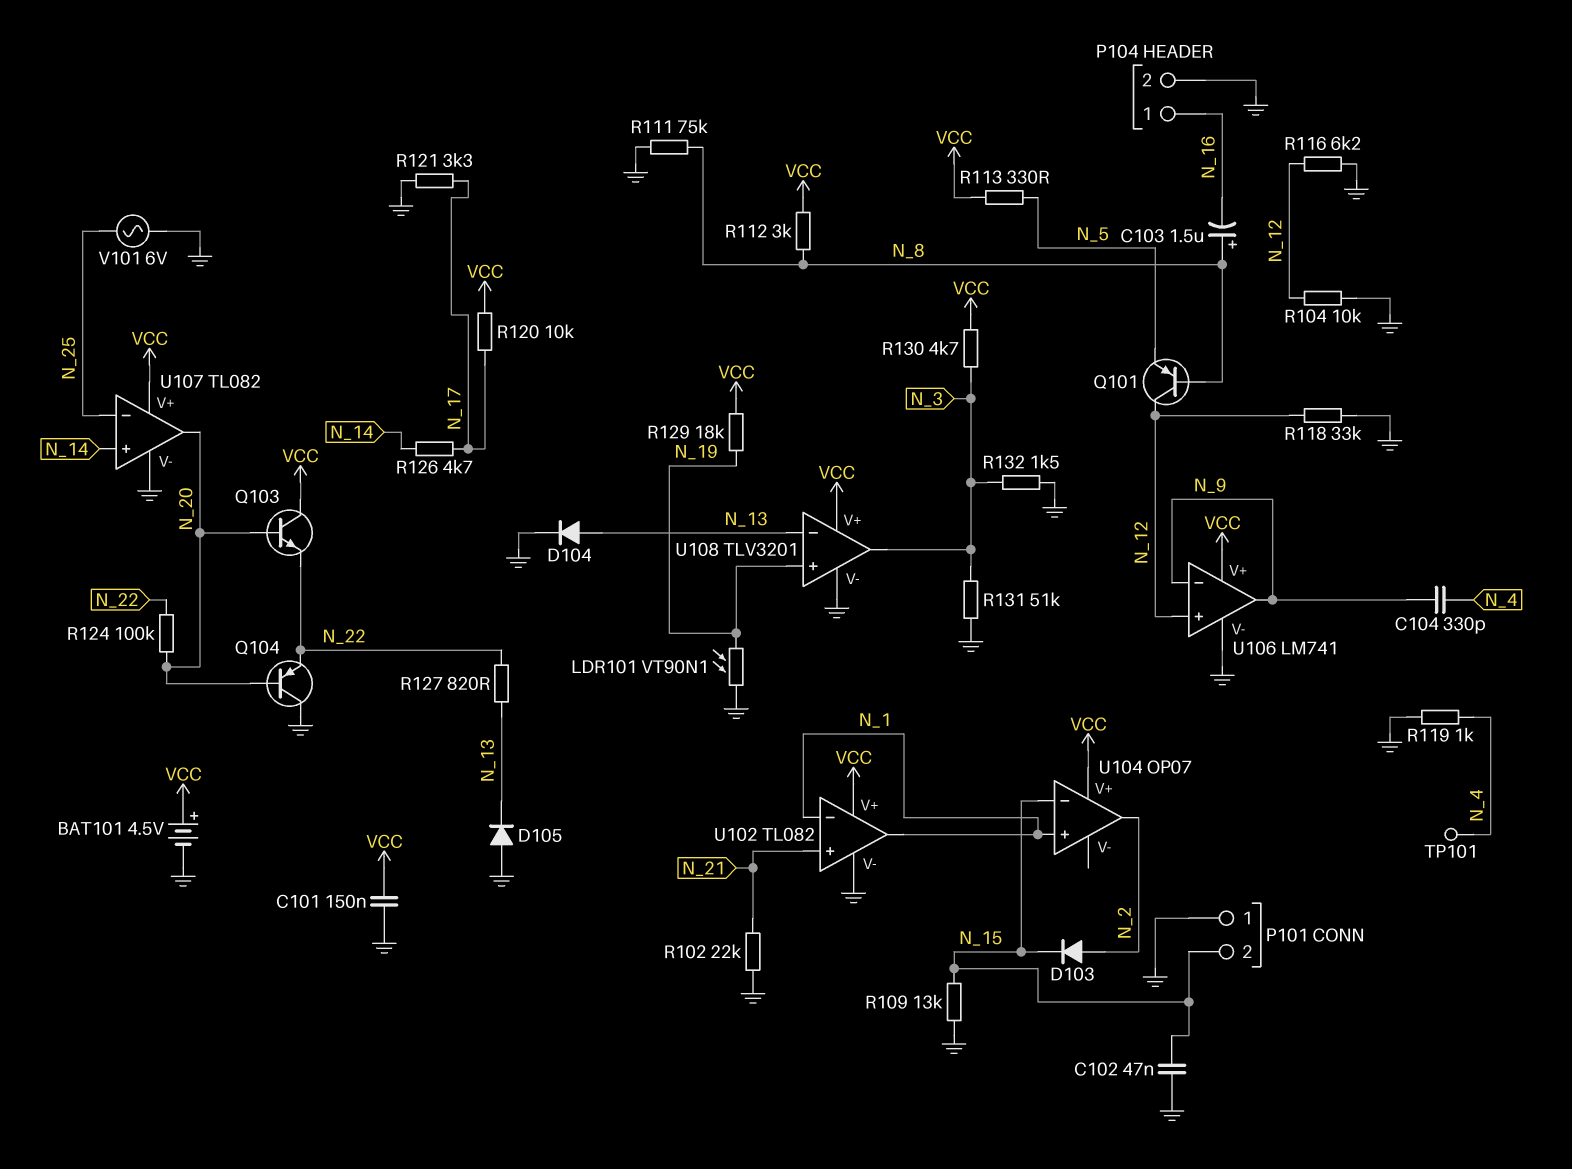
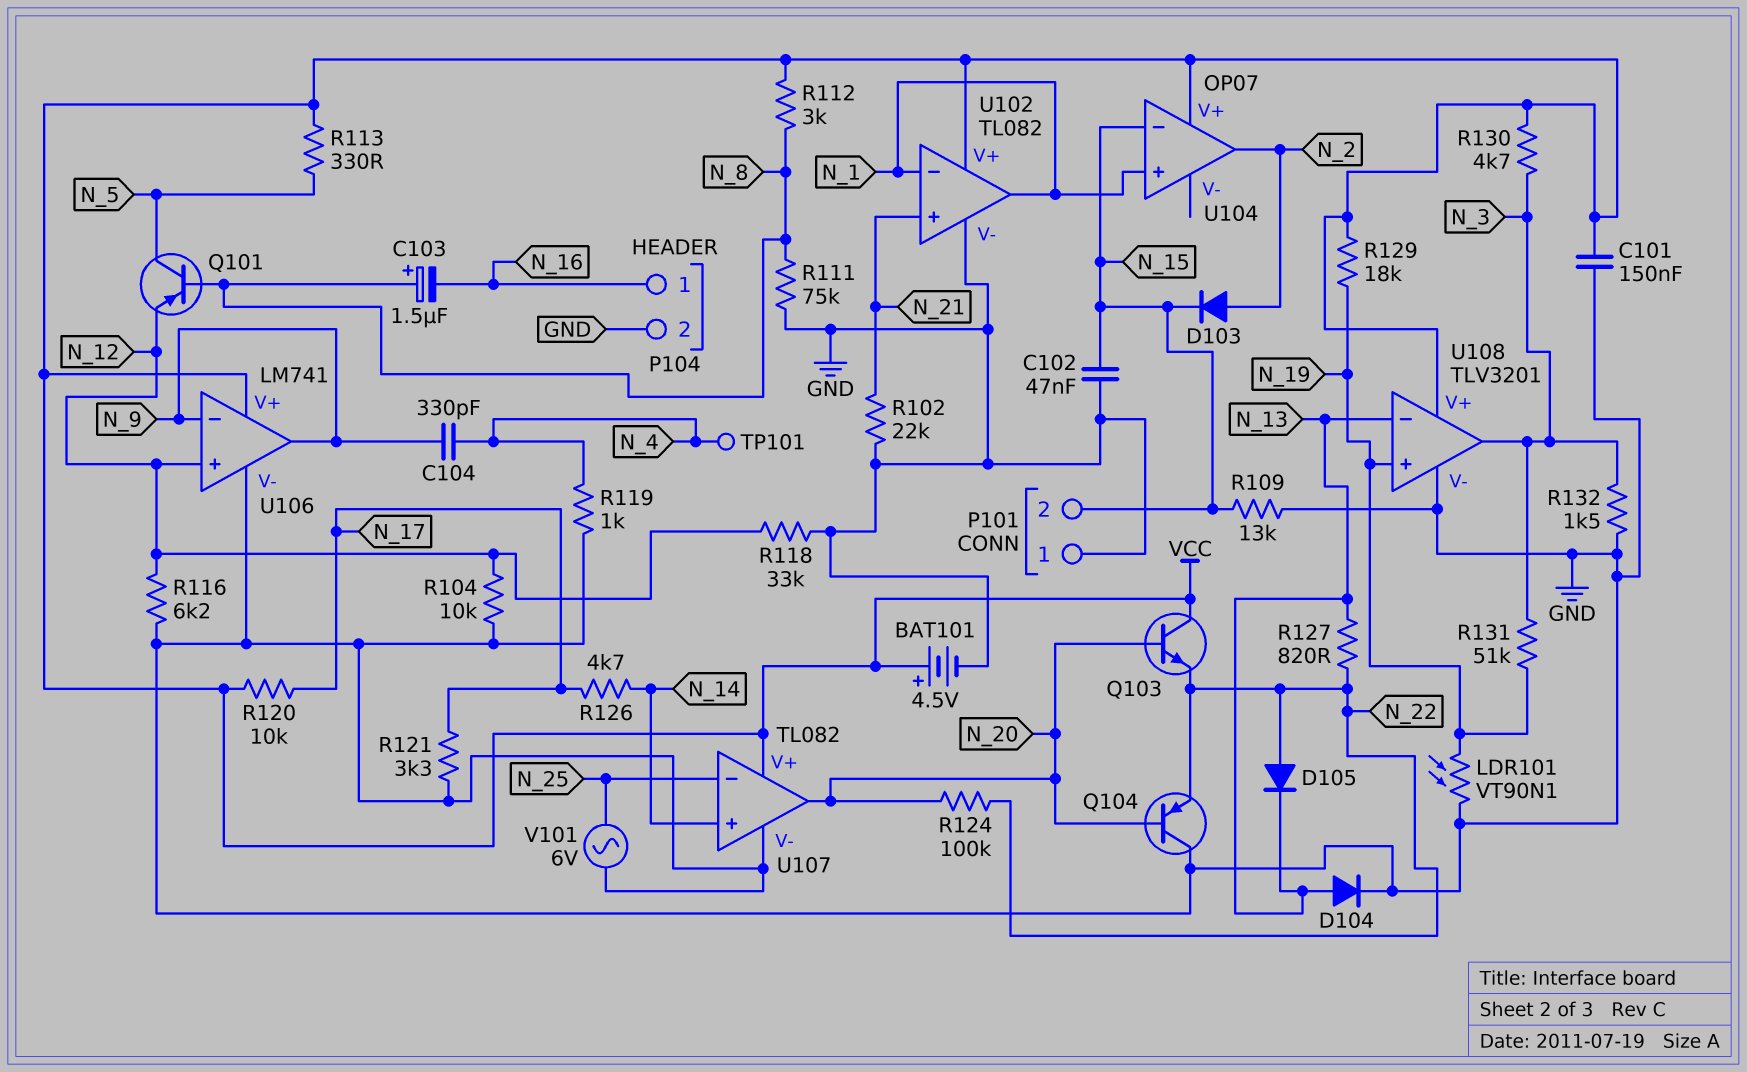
D105: diode (A GND, K N_13) -> diode (A N_22, K N_13)
Q101: PNP (B N_8, C N_12, E N_5) -> PNP (B N_8, C N_5, E N_12)
R131: 51k (GND, N_3) -> 51k (N_3, N_19)

